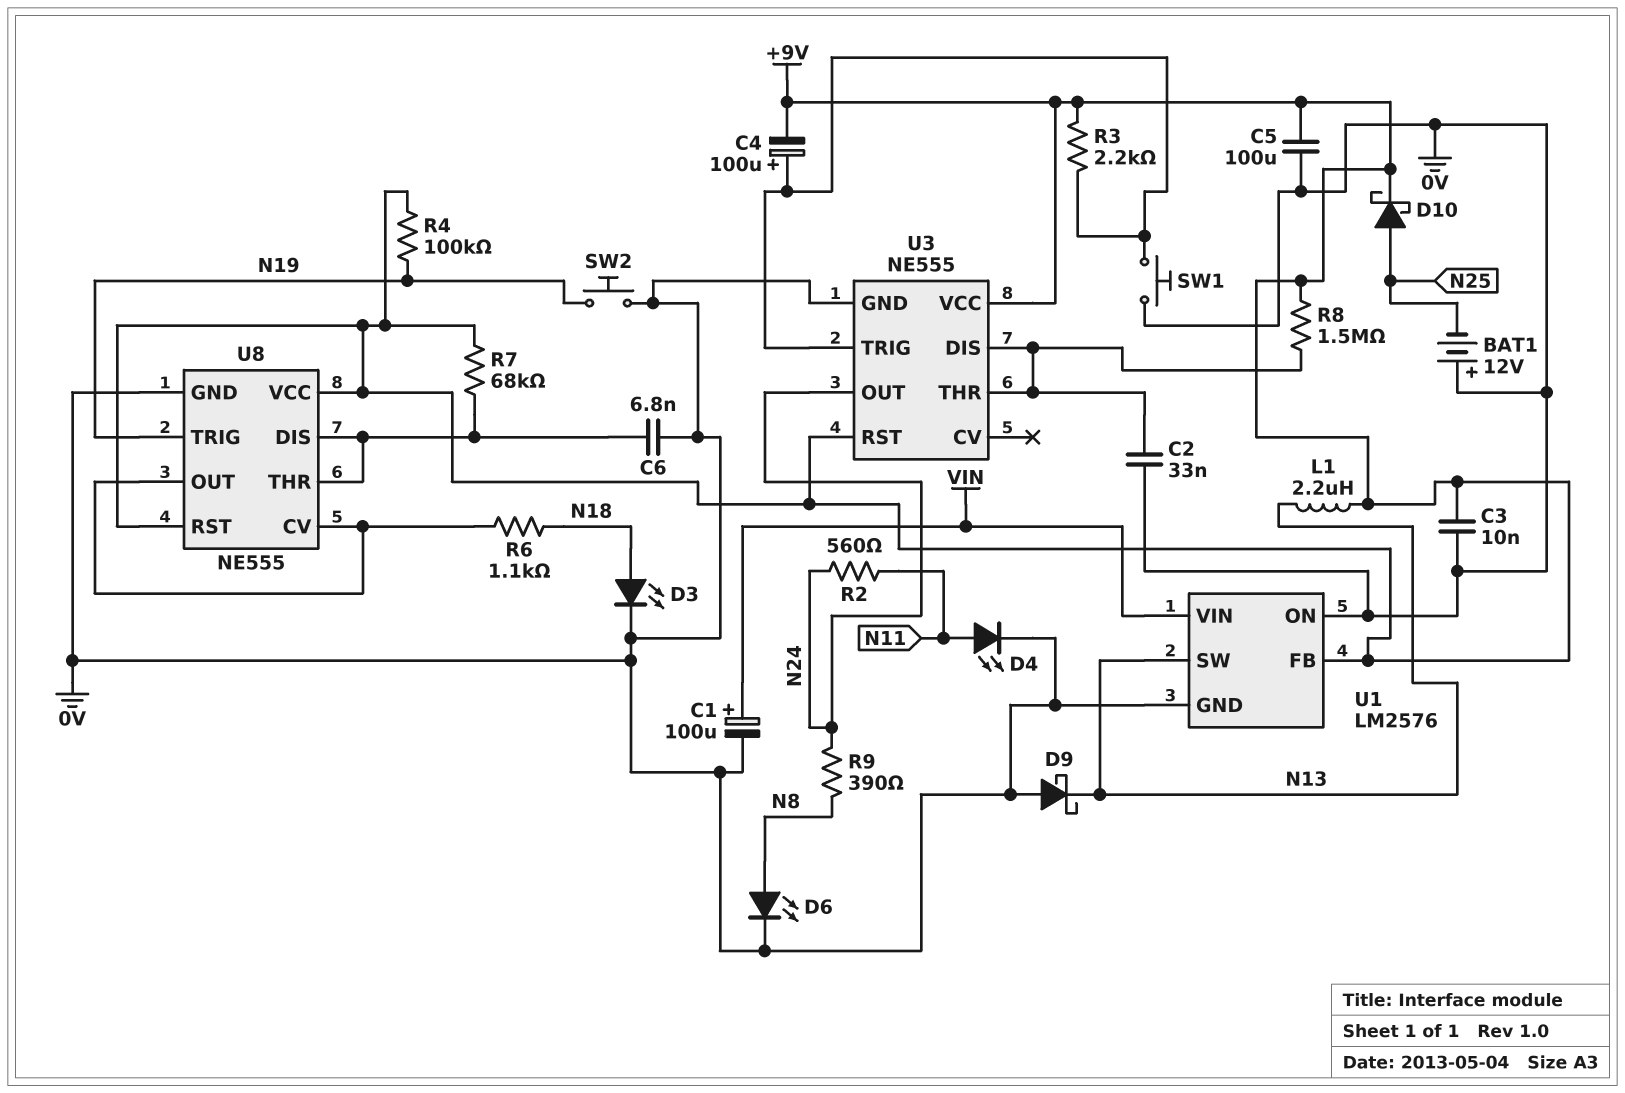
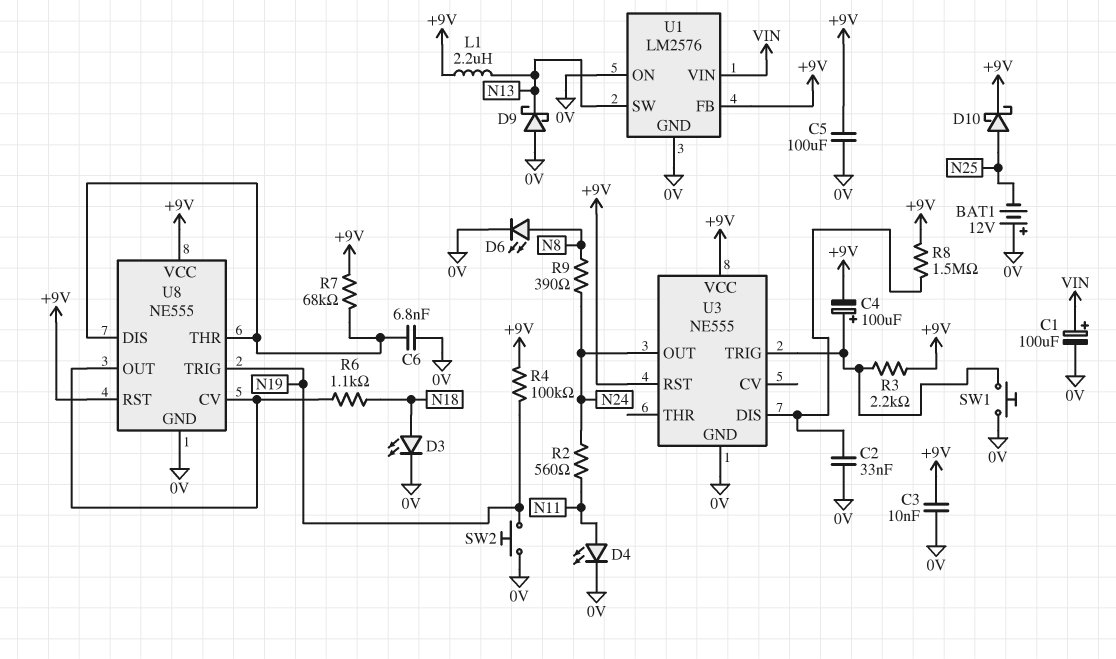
U3 pin THR: U3/DIS -> none

